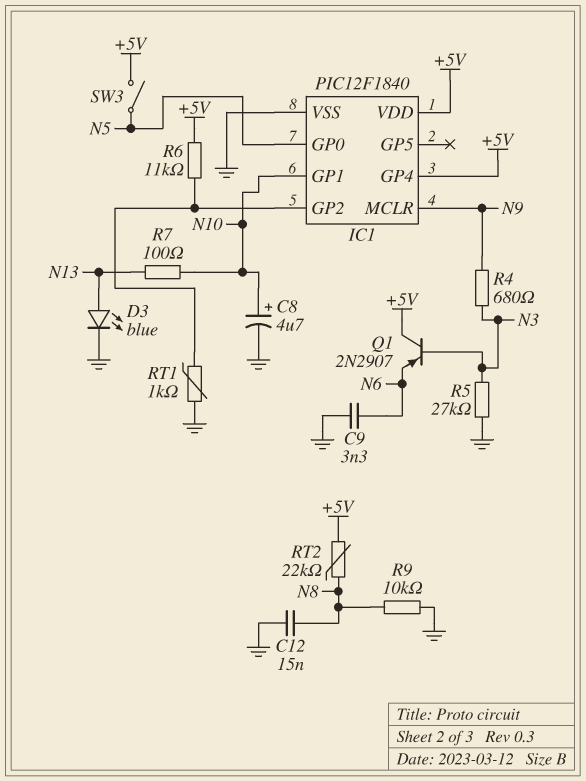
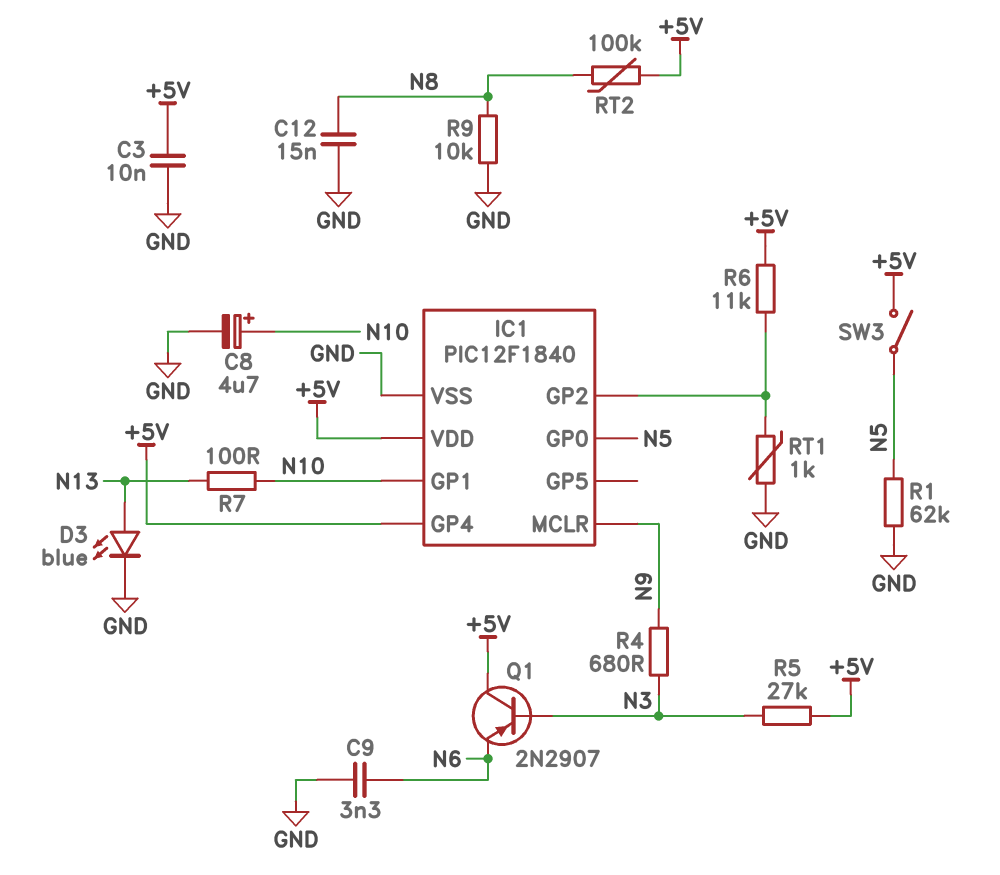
C3: none -> 10nF (+5V, GND)
R1: none -> 62k (GND, N5)
R5: 27k (GND, N3) -> 27k (+5V, N3)
RT2: 22k (+5V, N8) -> 100k (+5V, N8)

